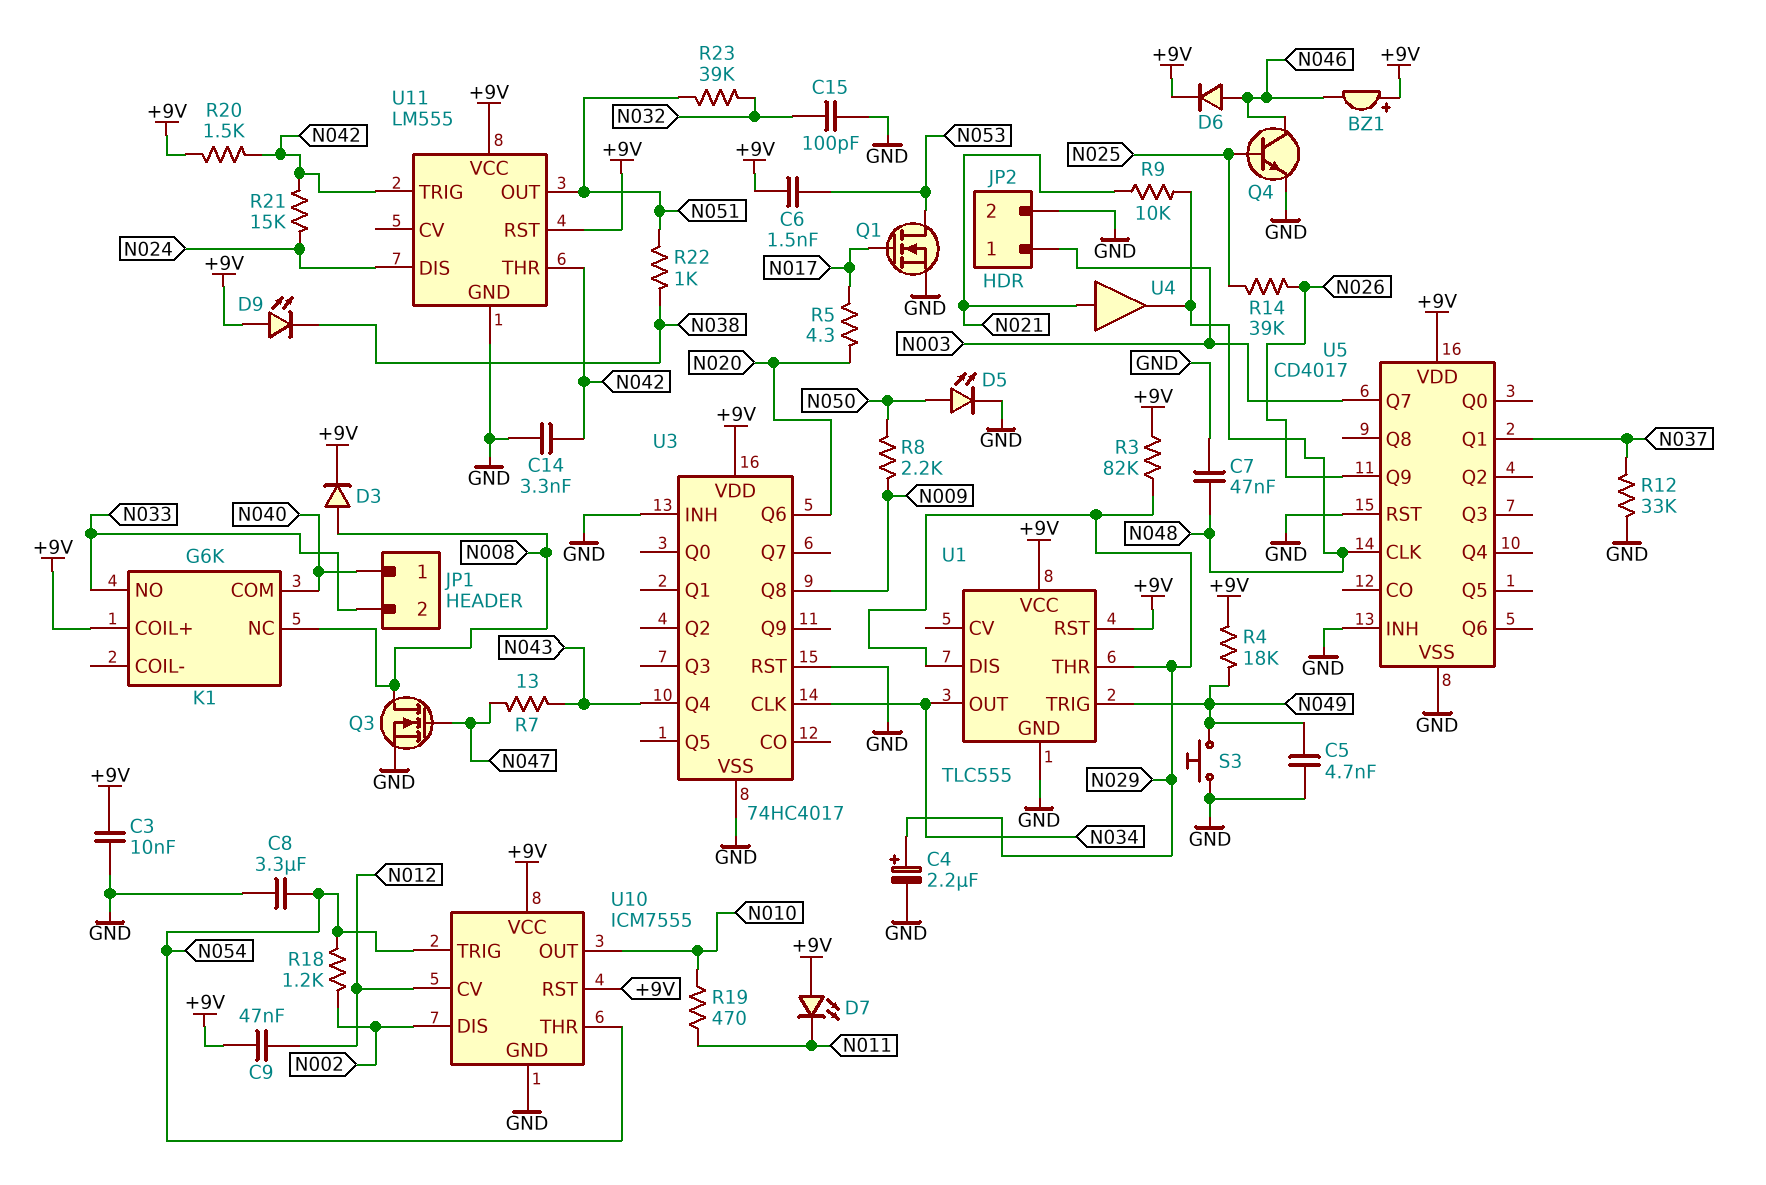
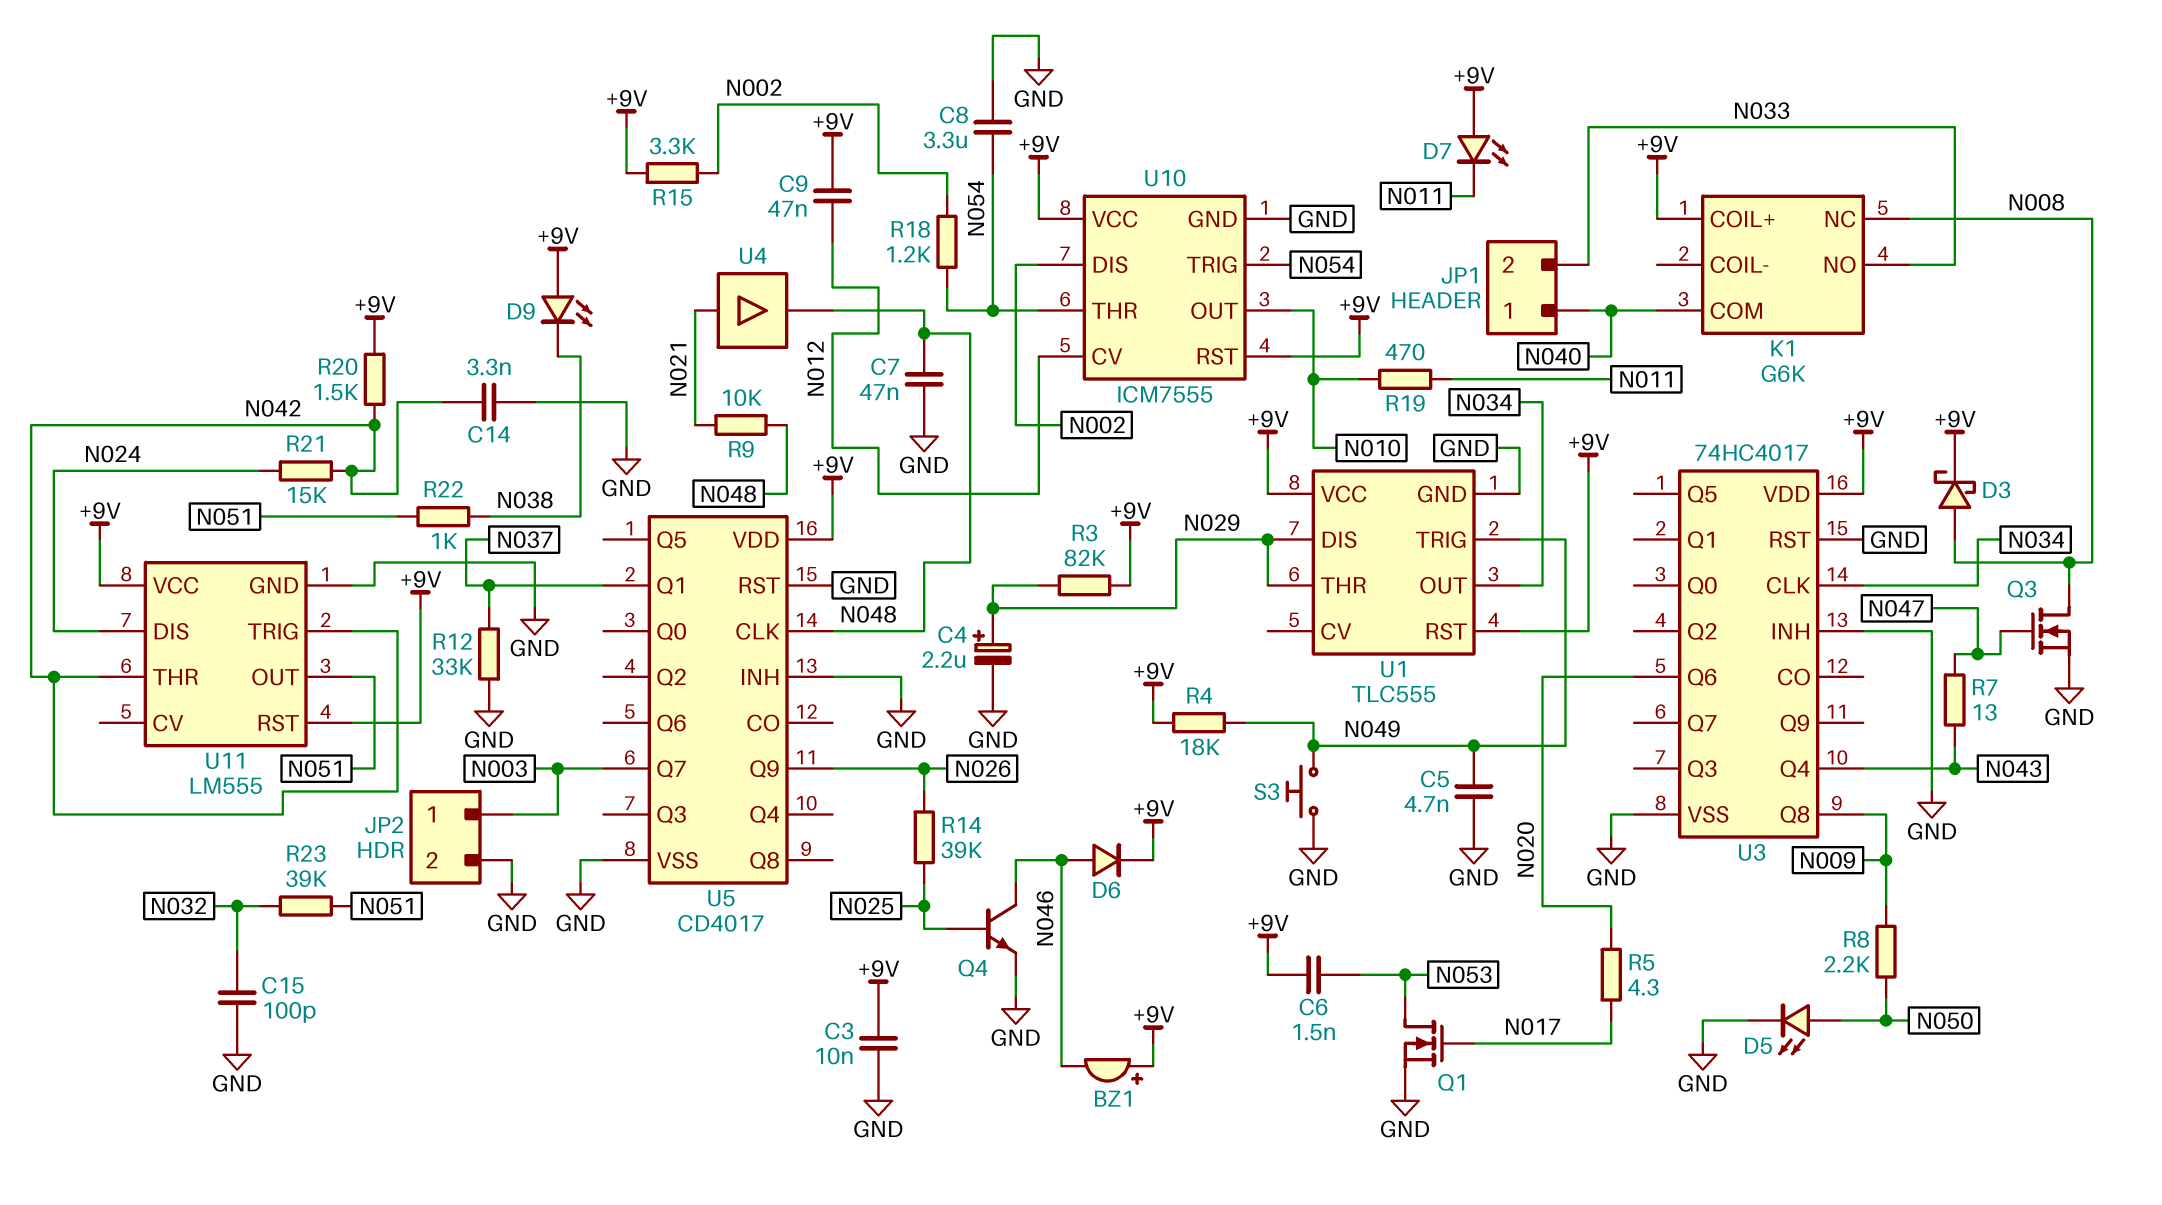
D3: diode (A N008, K +9V) -> schottky (A N008, K +9V)
R15: none -> 3.3k (+9V, N002)

